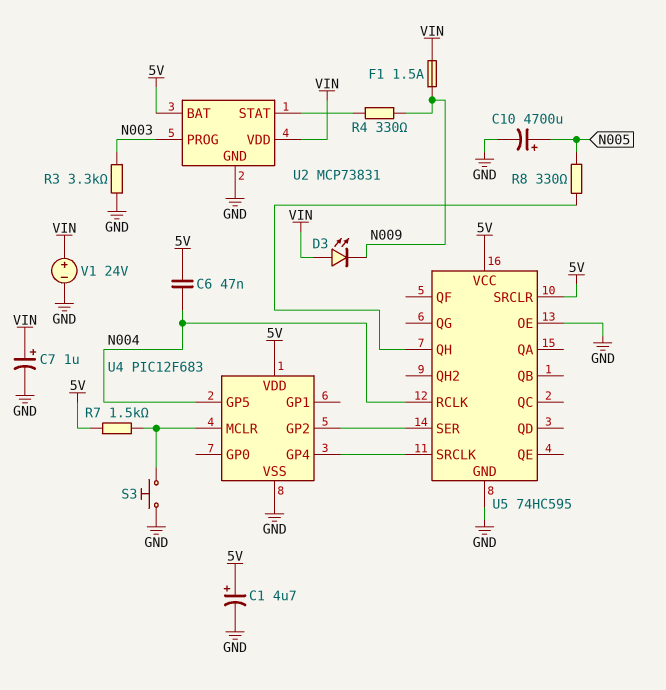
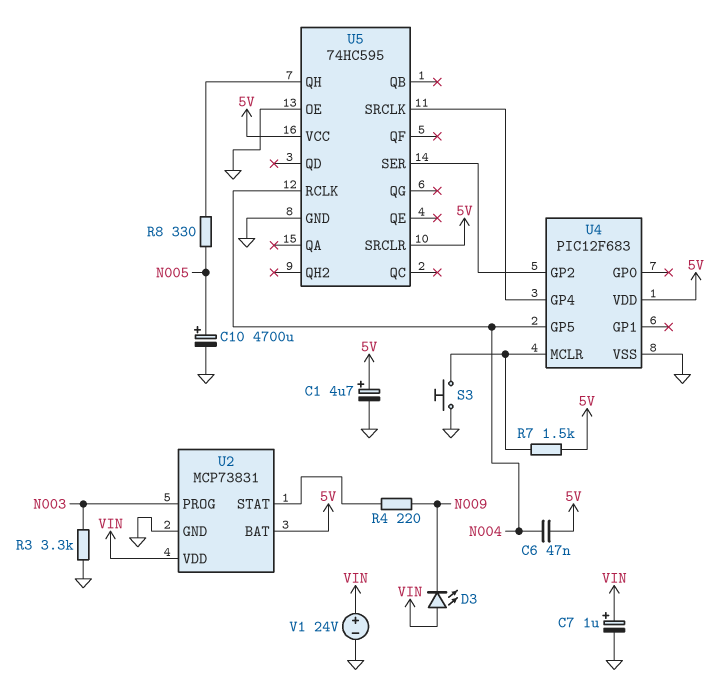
F1: 1.5A (N009, VIN) -> none
R4: 330 (N009, U2/STAT) -> 220 (N009, U2/STAT)

